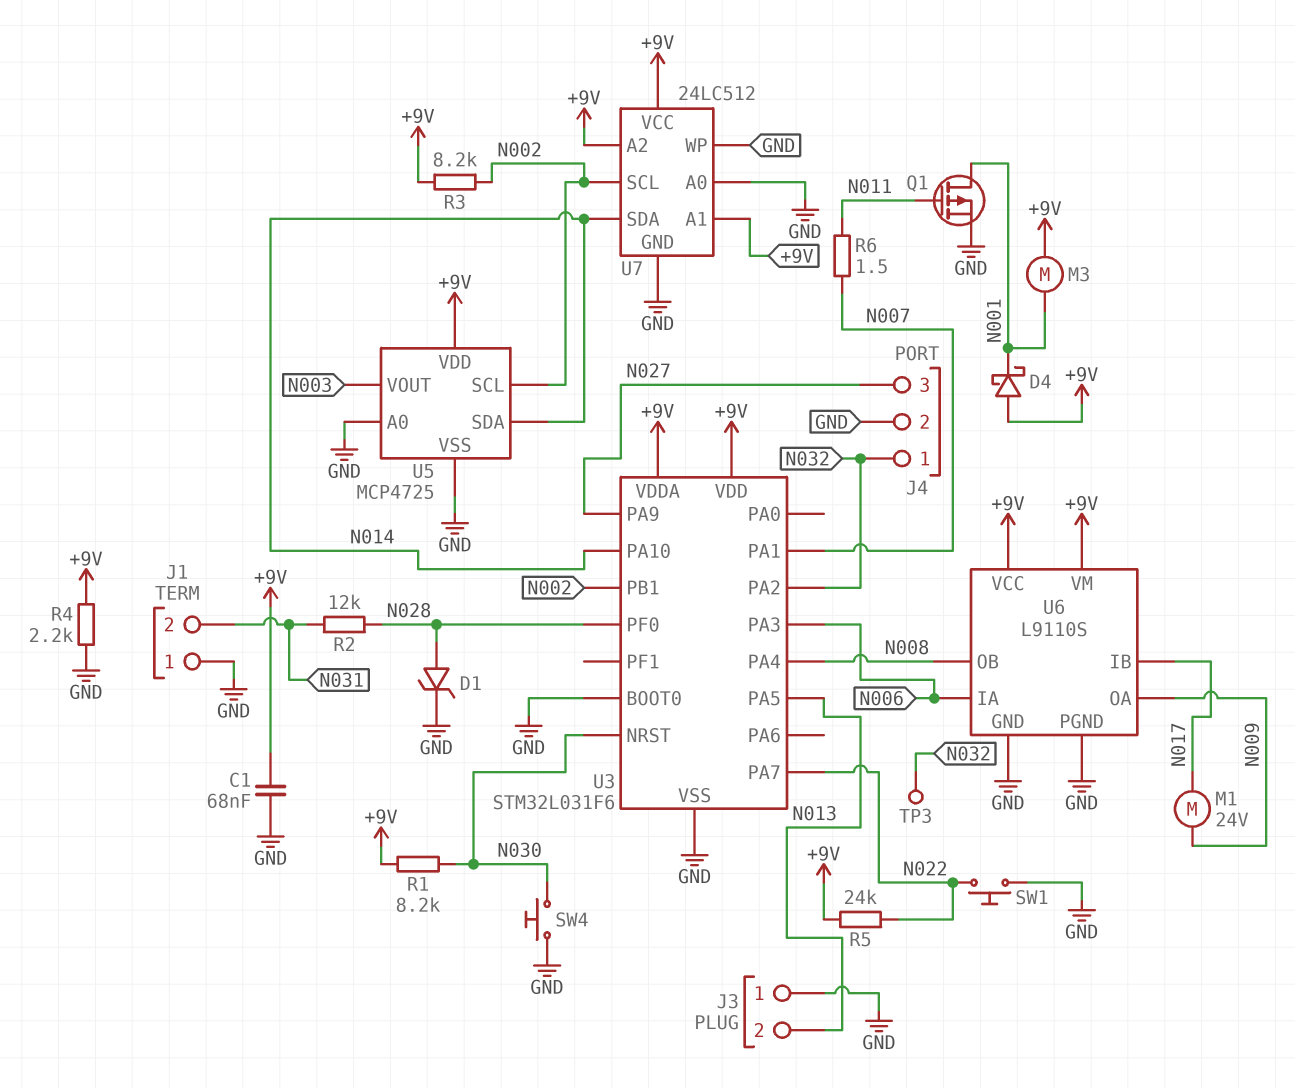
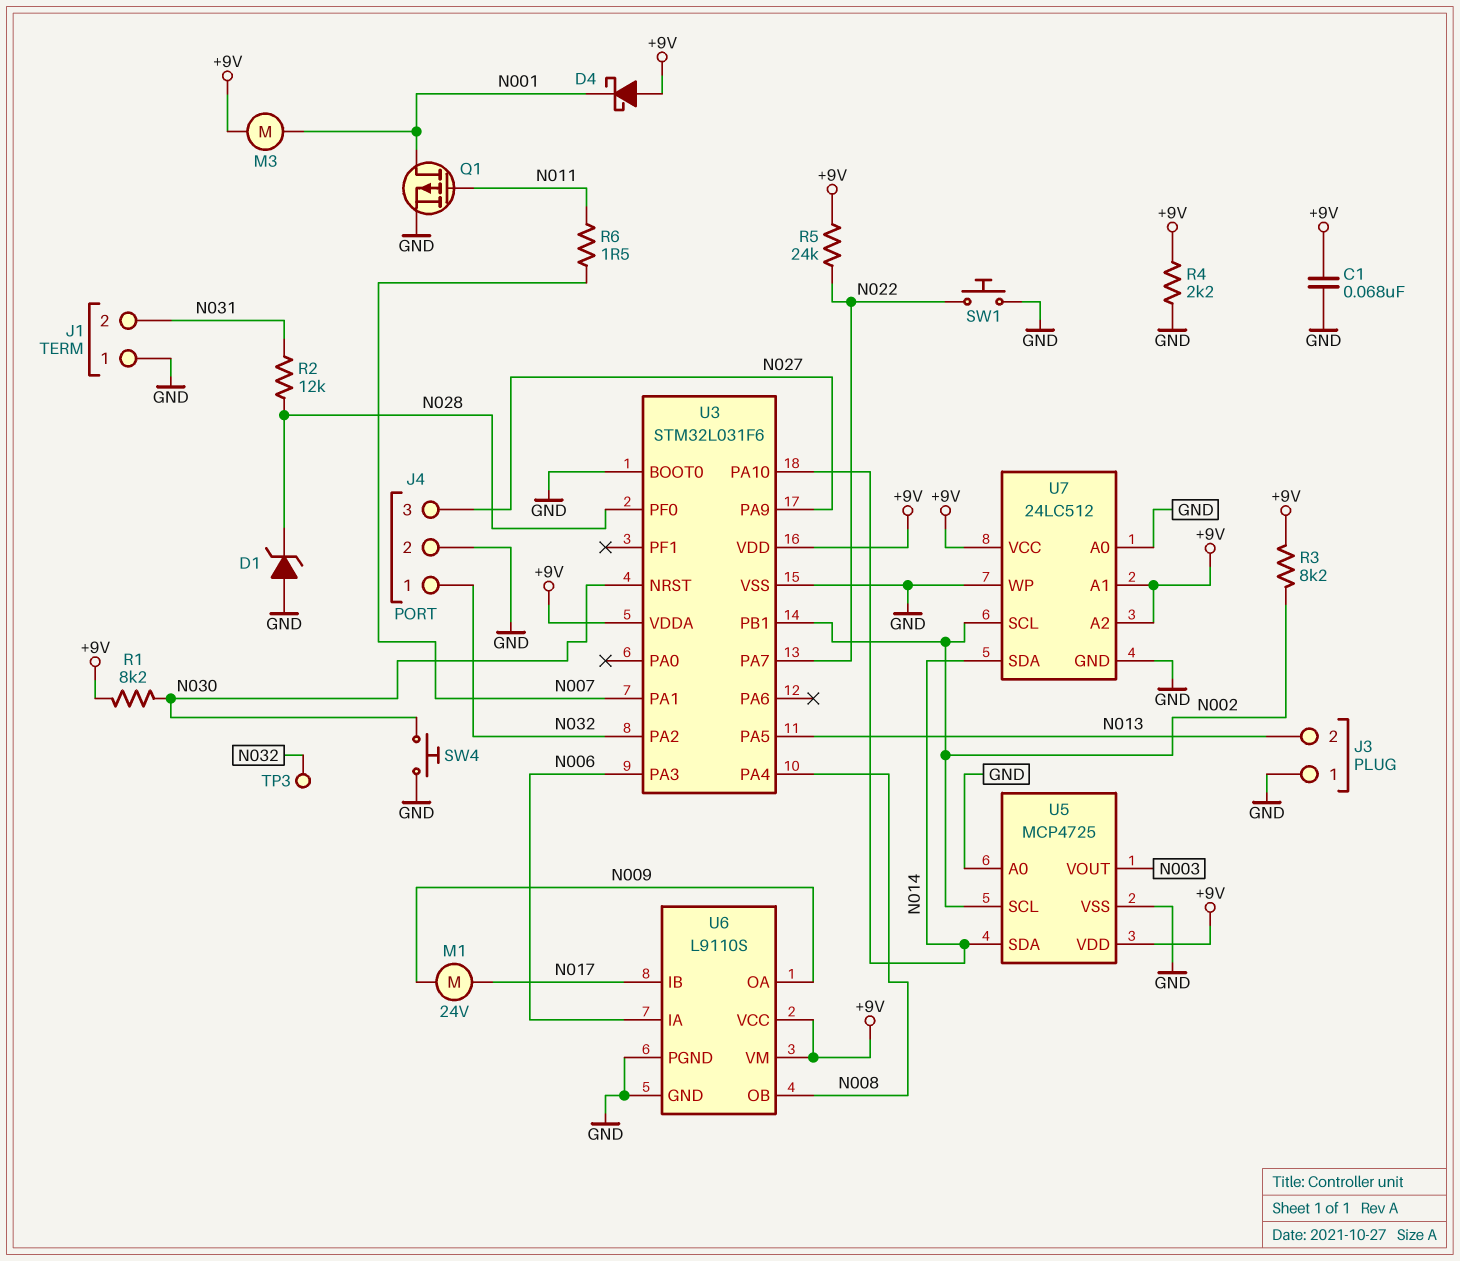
D1: zener (A N028, K GND) -> zener (A GND, K N028)

